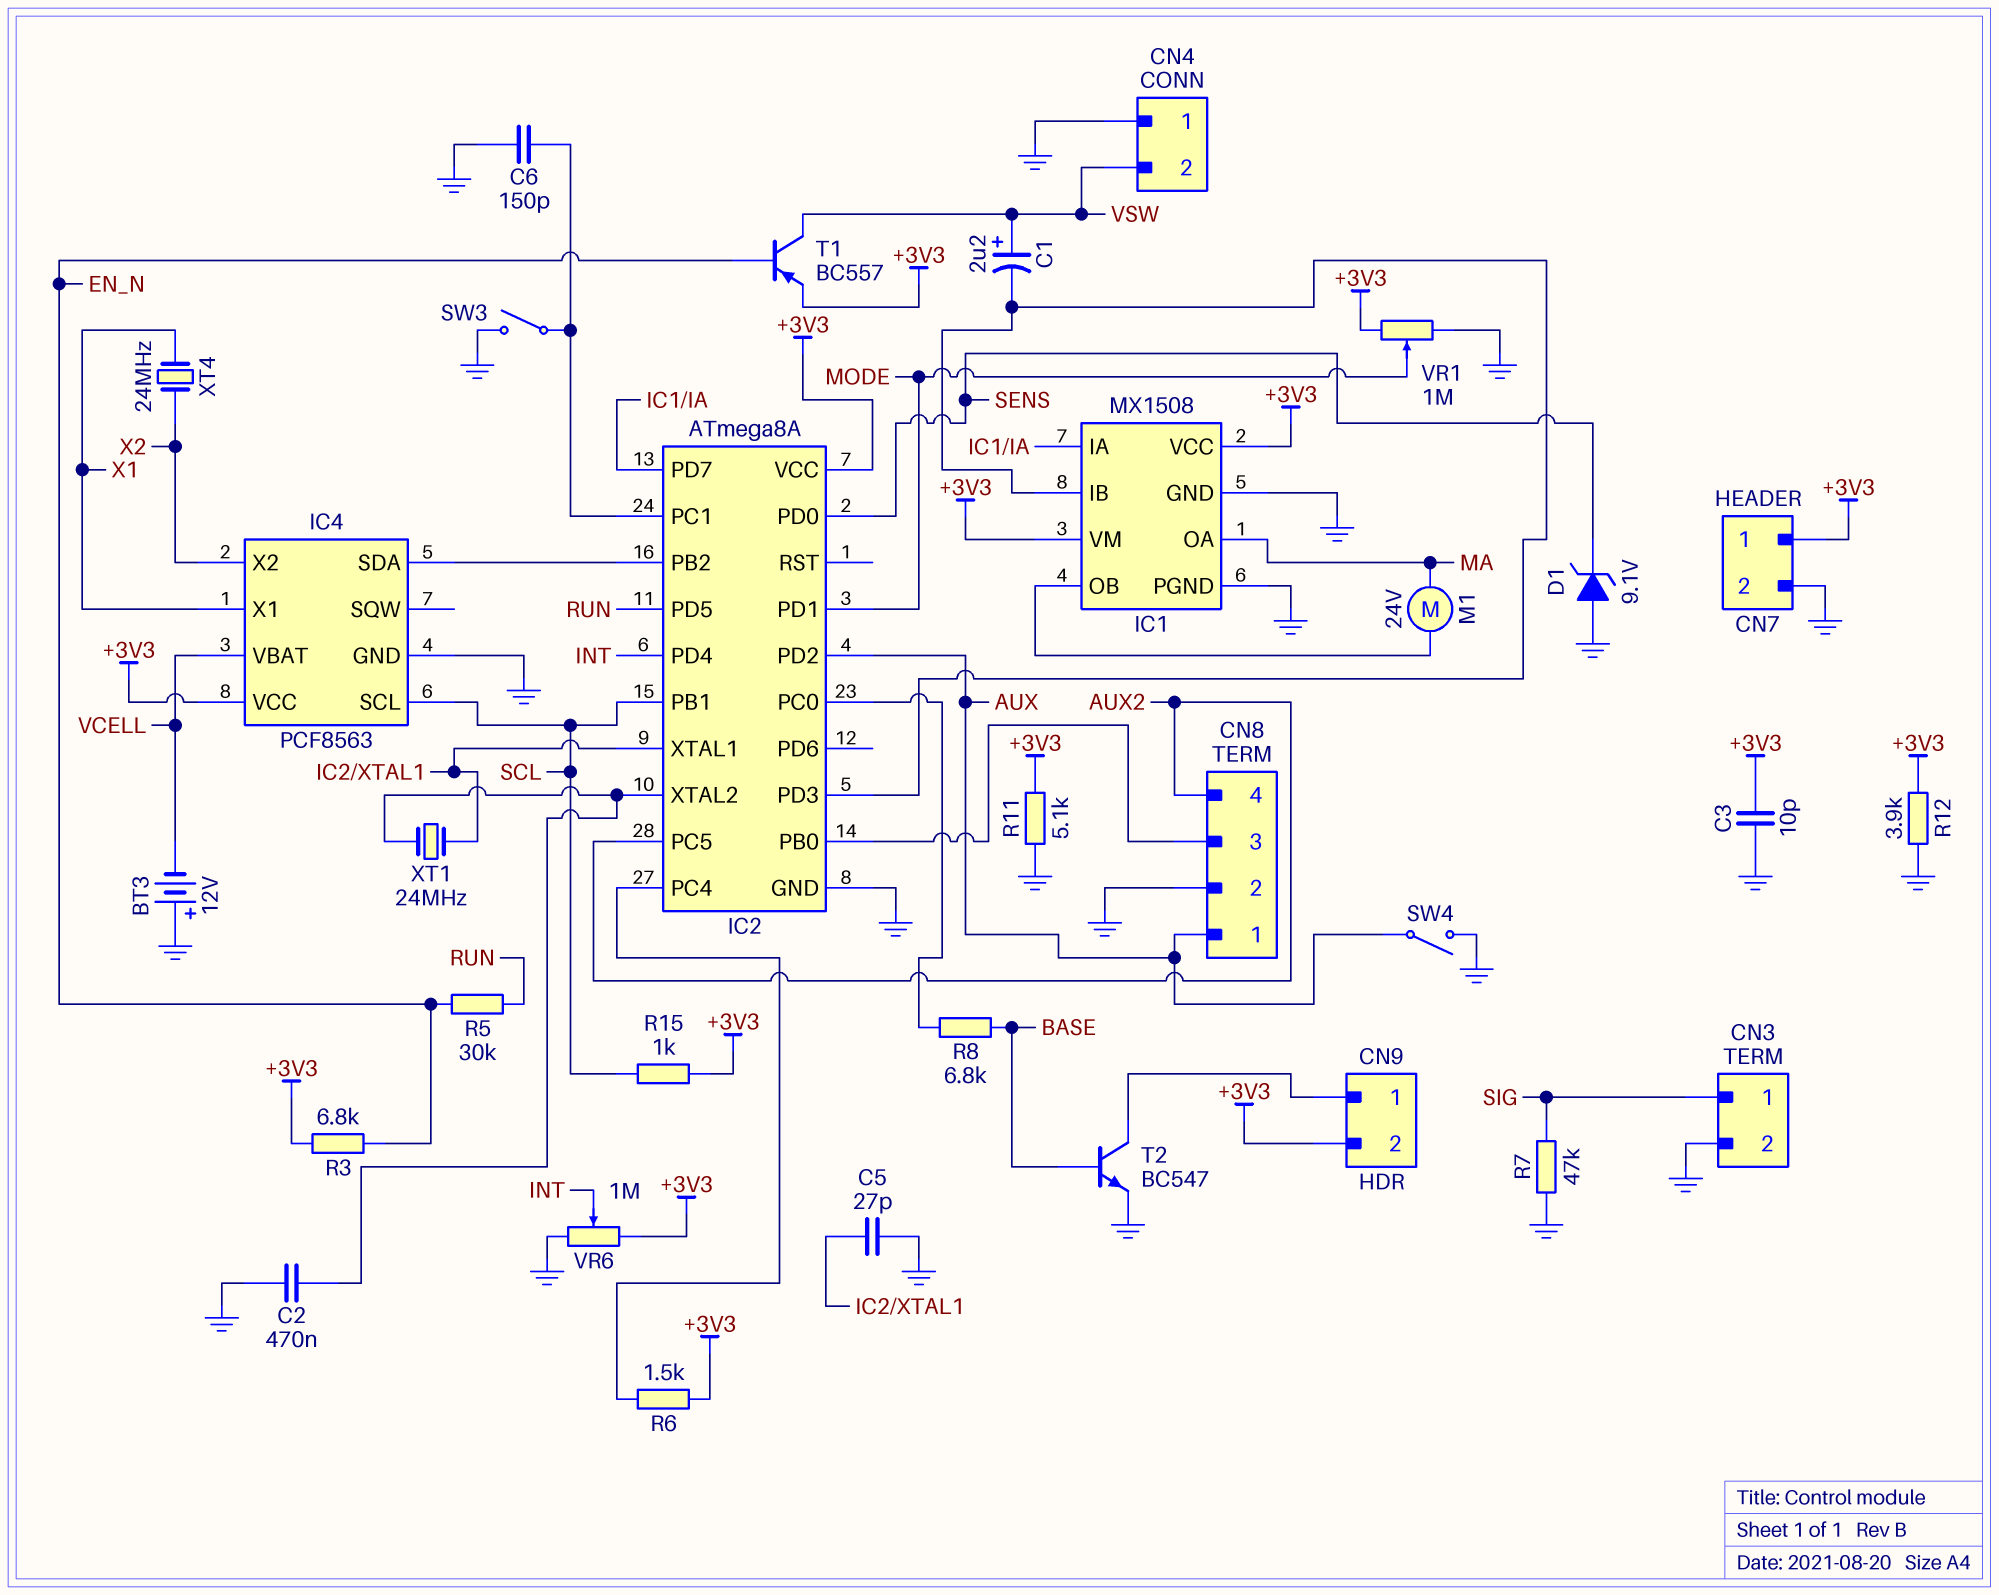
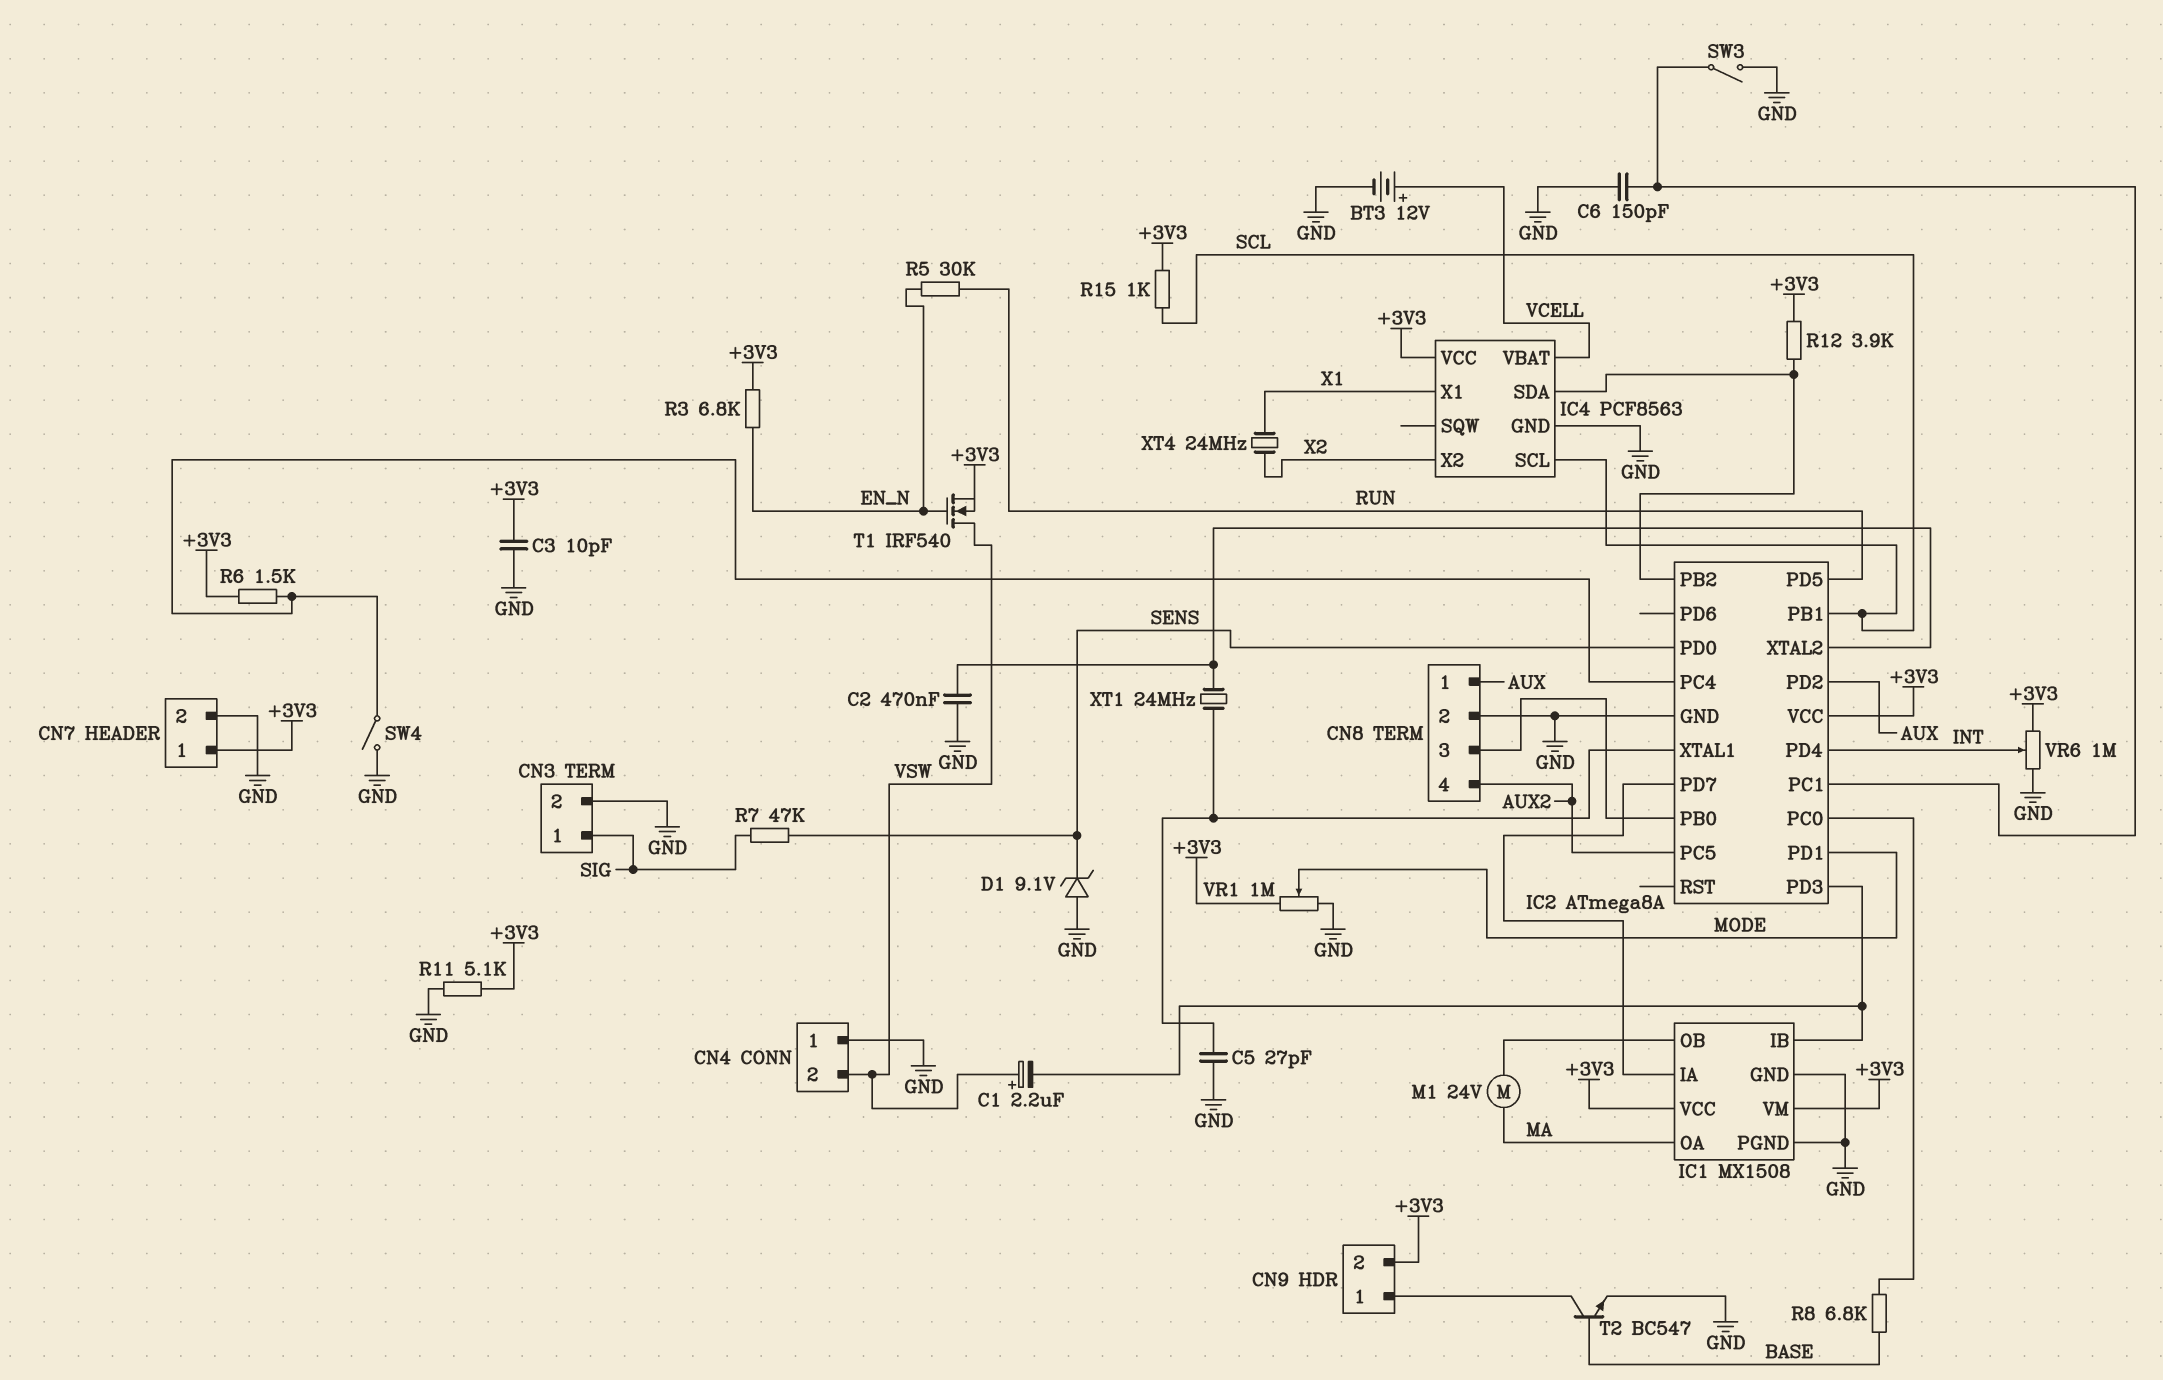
BT3: 12V (plus GND, minus VCELL) -> 12V (plus VCELL, minus GND)
R7: 47k (GND, SIG) -> 47k (SENS, SIG)
R12: 3.9k (+3V3, GND) -> 3.9k (+3V3, IC2/PB2)
SW4: switch (AUX, GND) -> switch (GND, IC2/PC4)
T1: PNP BC557 (B EN_N, C VSW, E +3V3) -> NMOS IRF540 (G EN_N, D VSW, S +3V3)

